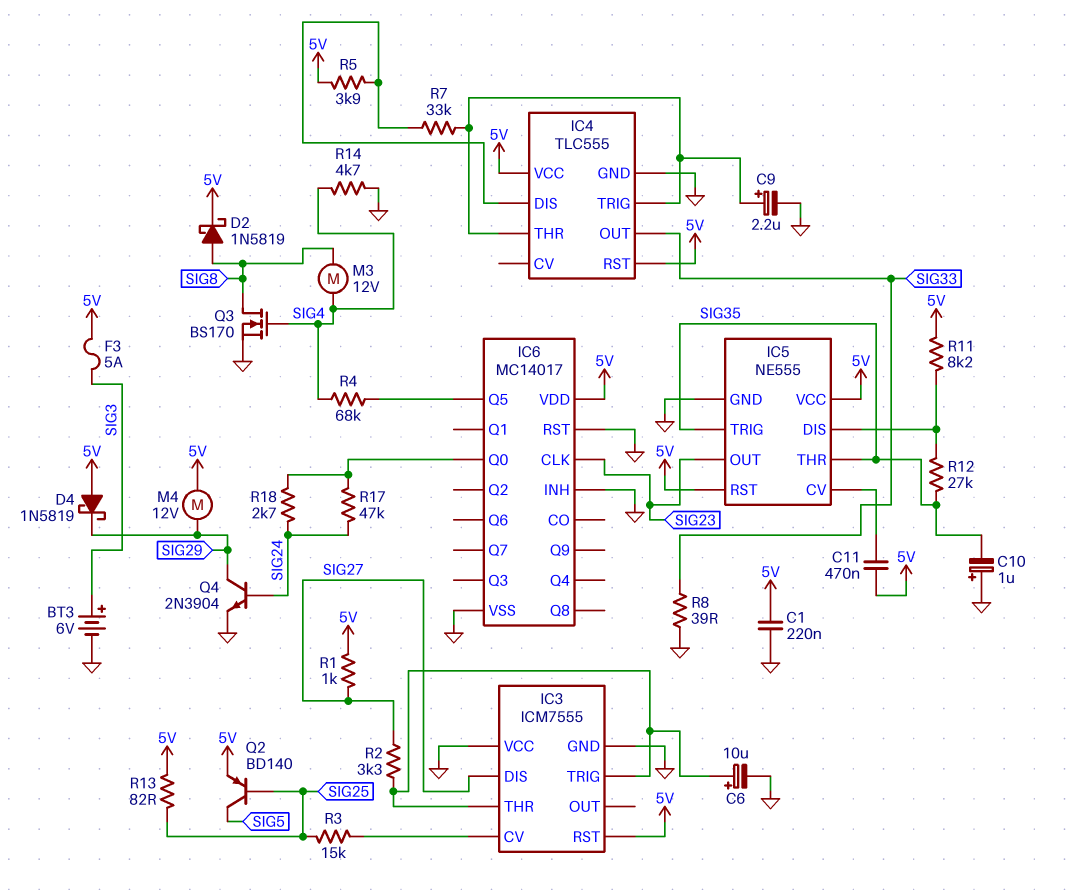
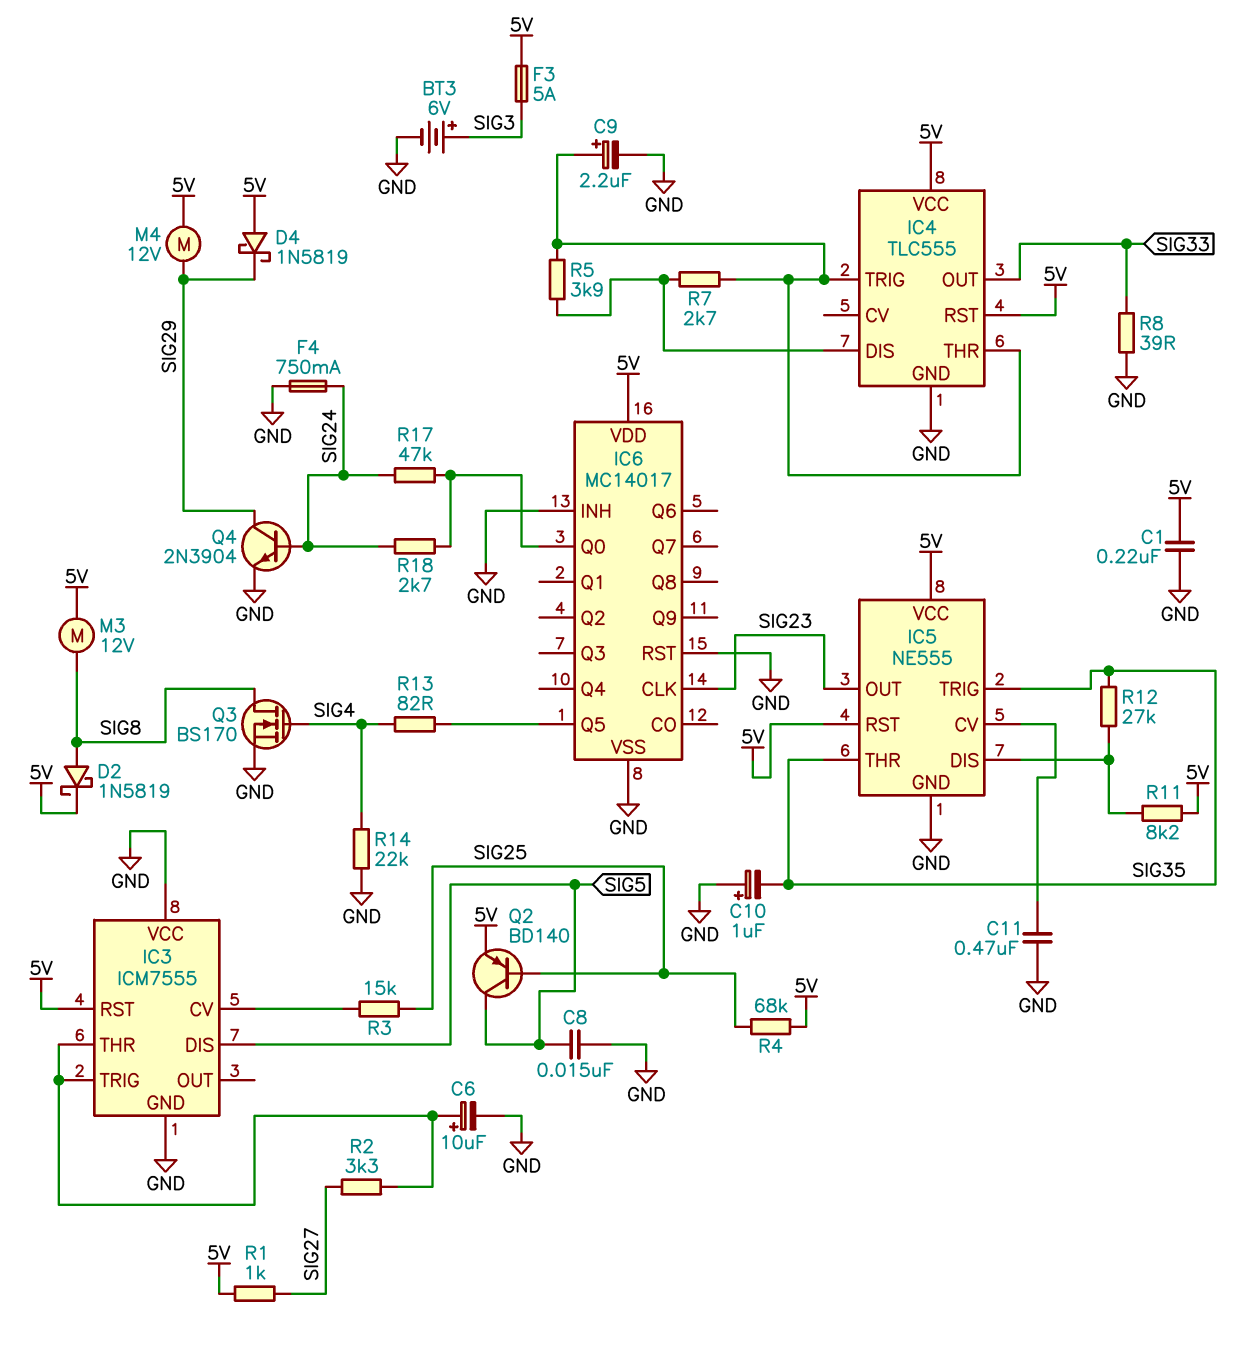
C8: none -> 15nF (GND, SIG5)
C11: 470nF (5V, IC5/CV) -> 470nF (GND, IC5/CV)
F4: none -> 750mA (GND, SIG24)
IC3 pin DIS: SIG27 -> SIG5
M3: motor 12V (SIG4, SIG8) -> motor 12V (5V, SIG8)
R4: 68k (IC6/Q5, SIG4) -> 68k (5V, SIG25)
R5: 3.9k (5V, IC4/DIS) -> 3.9k (IC4/DIS, IC4/THR)
R7: 33k (IC4/DIS, IC4/THR) -> 2.7k (IC4/DIS, IC4/THR)
R13: 82 (5V, SIG25) -> 82 (IC6/Q5, SIG4)
R14: 4.7k (GND, SIG4) -> 22k (GND, SIG4)

